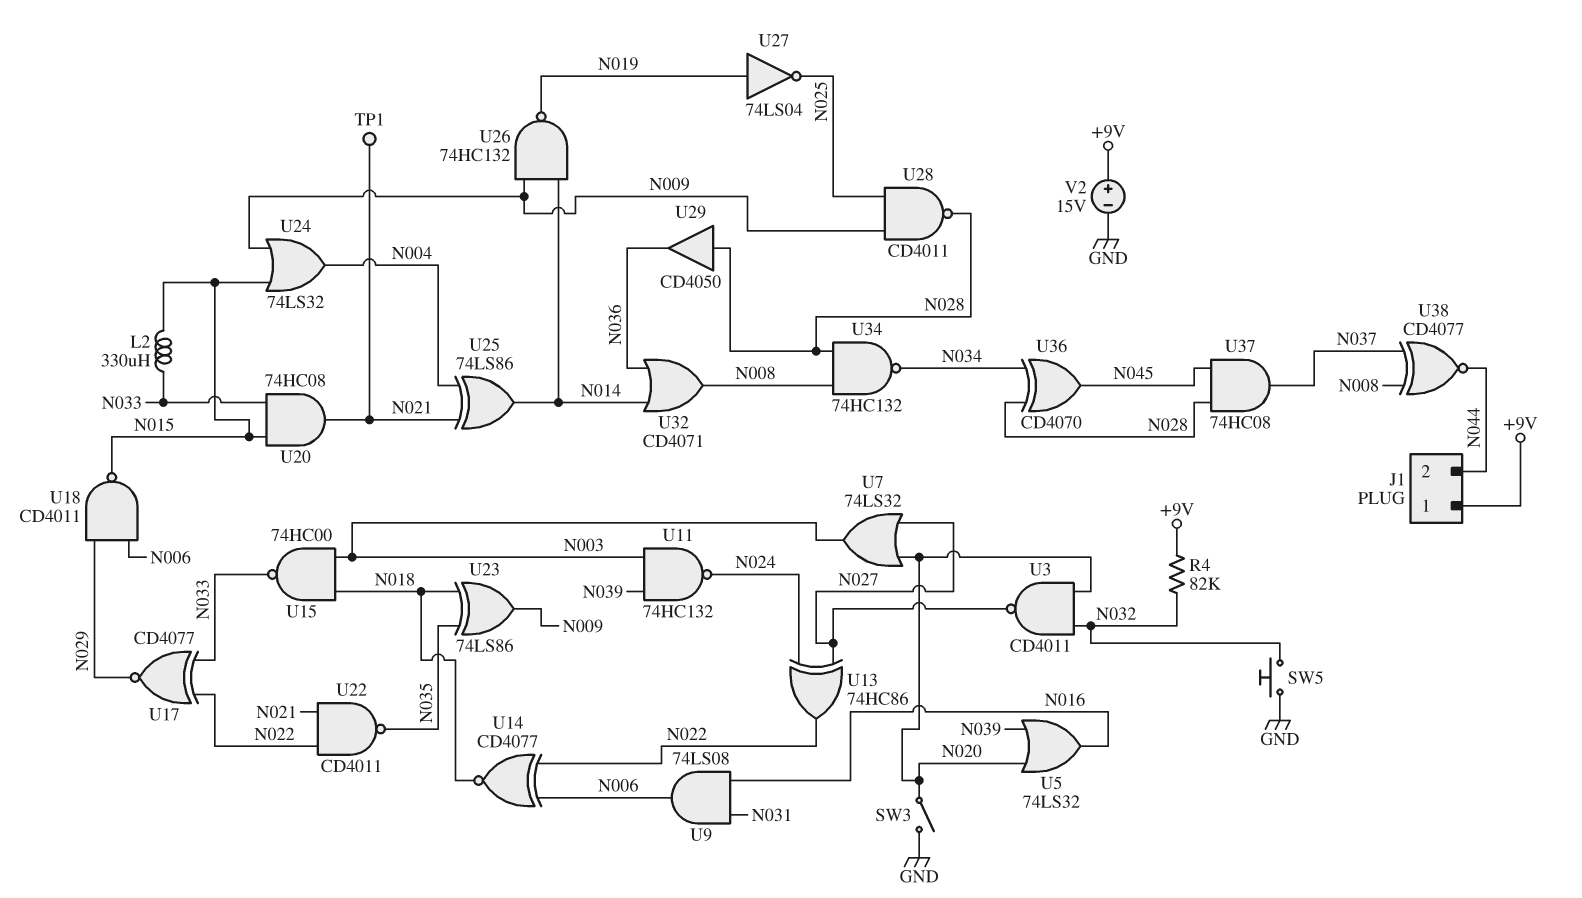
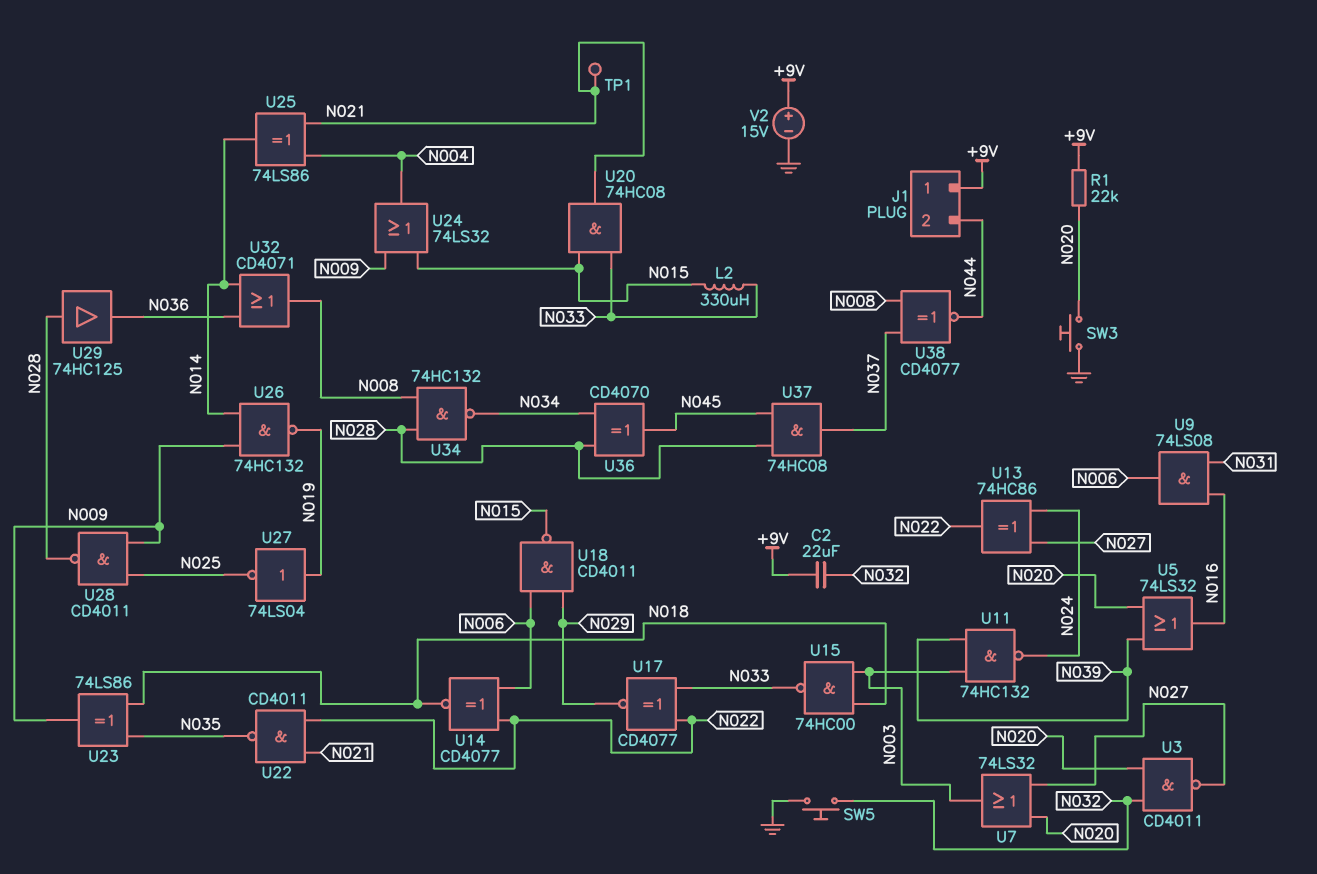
C2: none -> 22uF (+9V, N032)
R1: none -> 22k (+9V, N020)
R4: 82k (+9V, N032) -> none
SW3: switch (GND, N020) -> button (GND, N020)
U29: buffer CD4050 (in N028, out N036) -> buffer 74HC125 (in N028, out N036)

